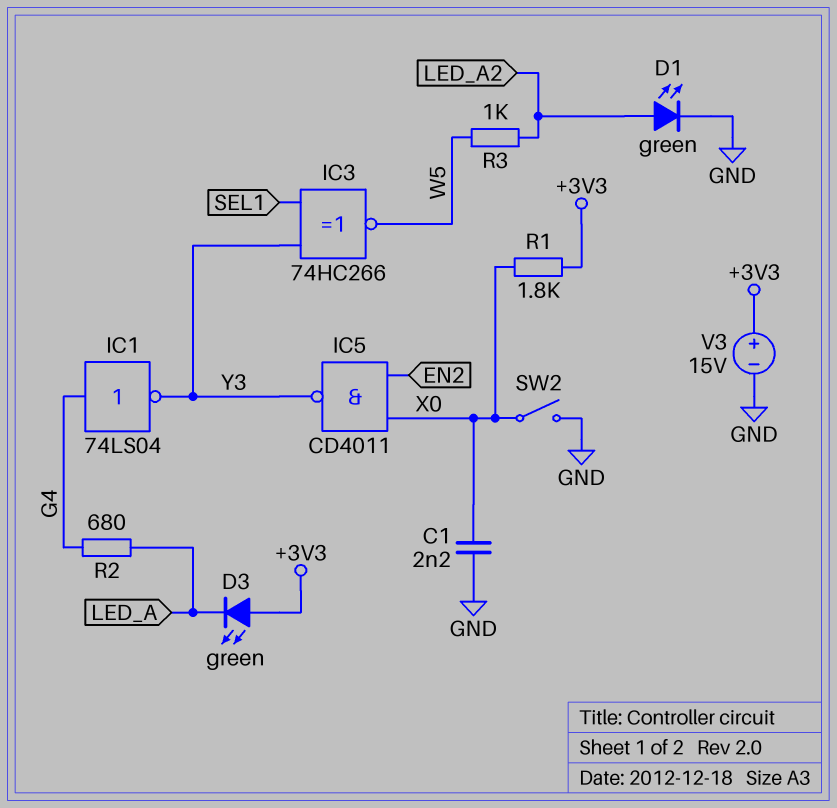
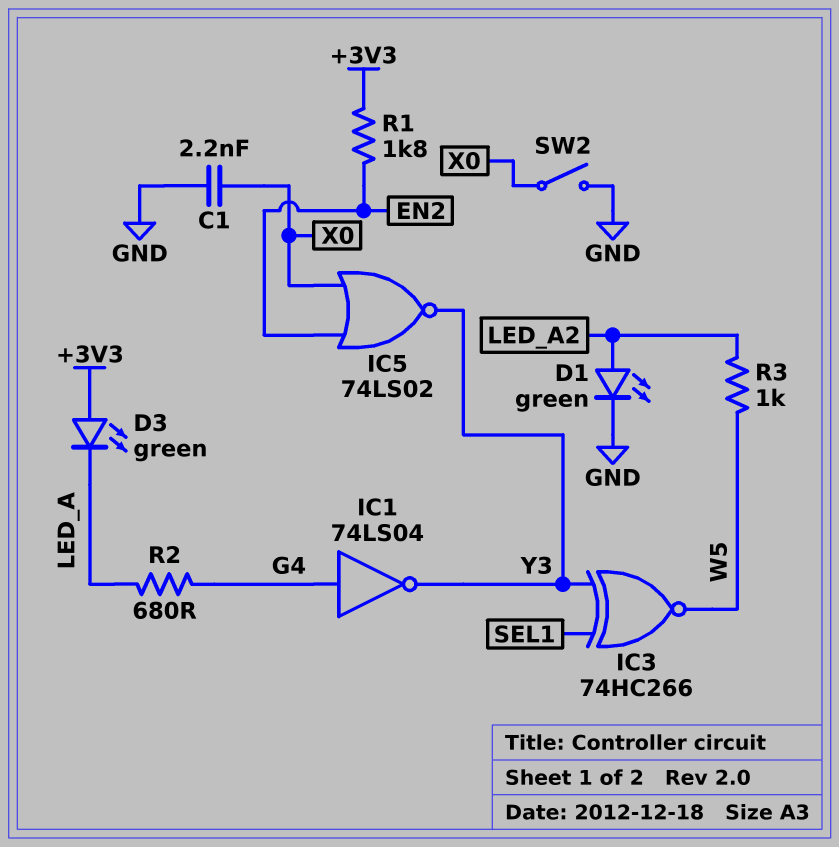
IC5: NAND CD4011 (in EN2, in X0, out Y3) -> NOR 74LS02 (in EN2, in X0, out Y3)
R1: 1.8k (+3V3, X0) -> 1.8k (+3V3, EN2)
V3: 15V (plus +3V3, minus GND) -> none

